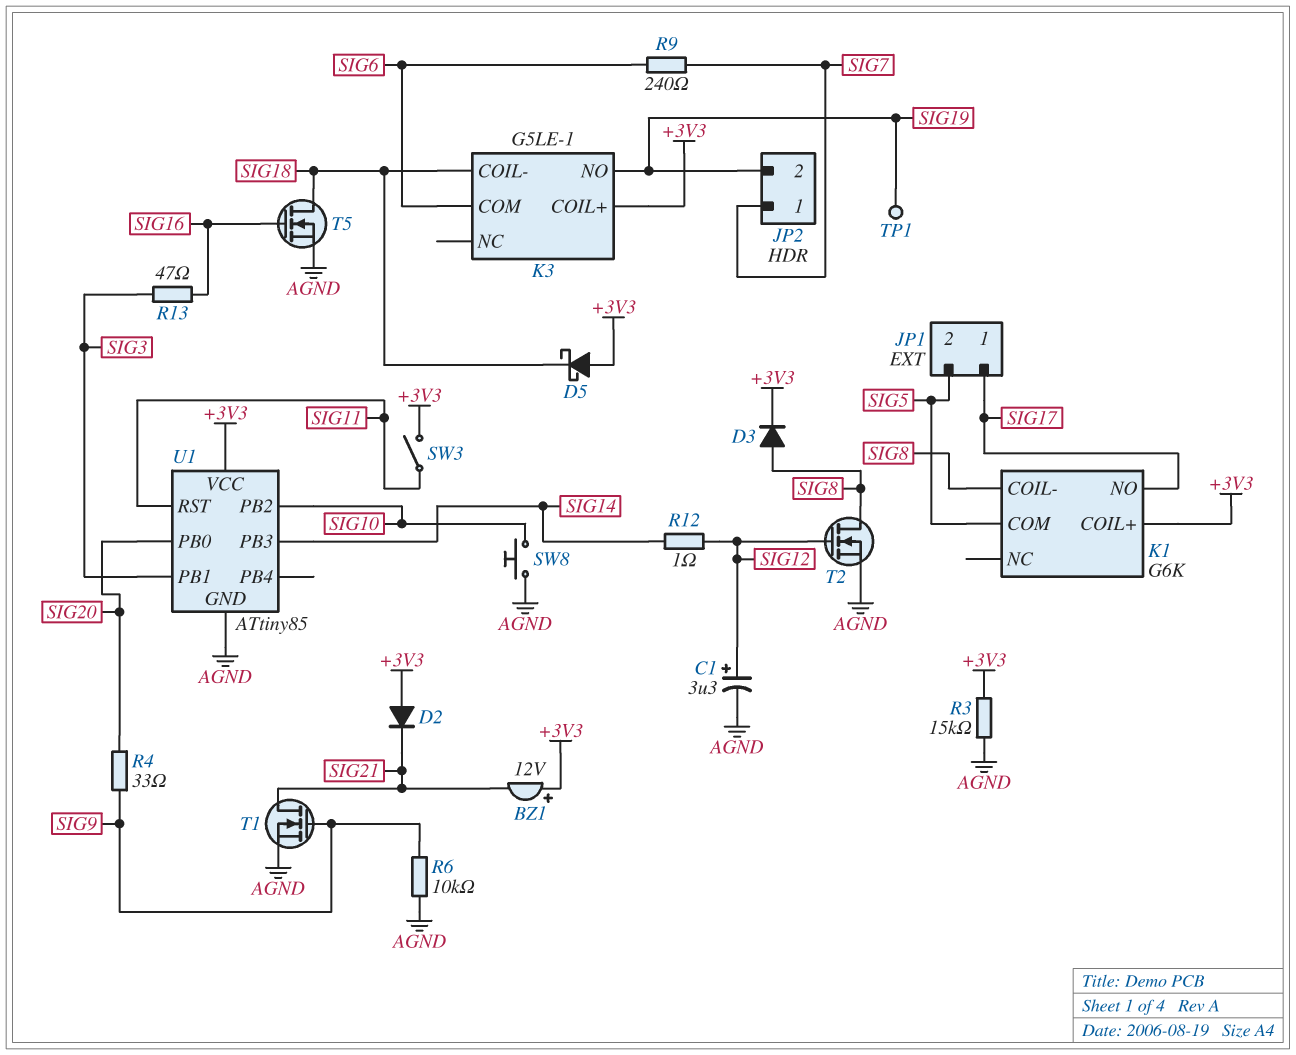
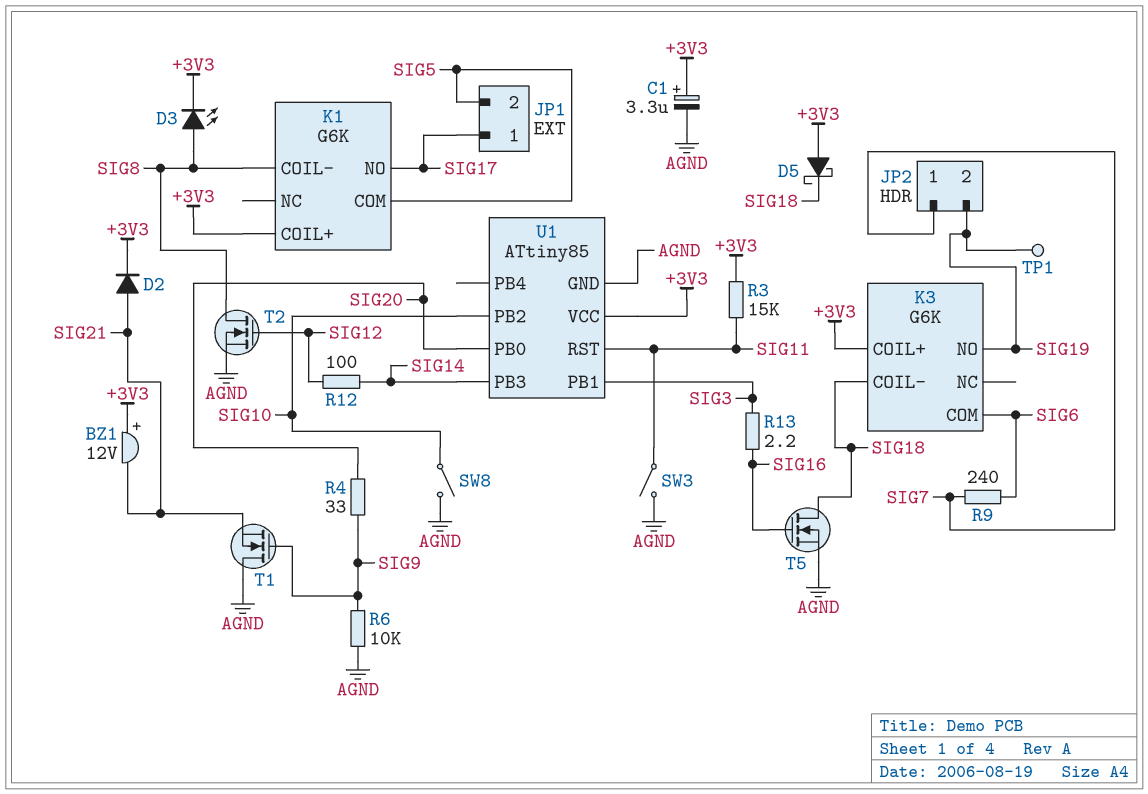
C1: 3.3uF (plus SIG12, minus AGND) -> 3.3uF (plus +3V3, minus AGND)
D2: diode (A +3V3, K SIG21) -> diode (A SIG21, K +3V3)
D3: diode (A SIG8, K +3V3) -> LED (A SIG8, K +3V3)
K3: G5LE-1 -> G6K
R3: 15k (+3V3, AGND) -> 15k (+3V3, SIG11)
R12: 1 (SIG12, SIG14) -> 100 (SIG12, SIG14)
R13: 47 (SIG3, SIG16) -> 2.2 (SIG3, SIG16)
SW3: switch (+3V3, SIG11) -> switch (AGND, SIG11)
SW8: button (AGND, SIG10) -> switch (AGND, SIG10)
T1: NMOS (G SIG9, D SIG21, S AGND) -> NMOS (G SIG9, D AGND, S SIG21)

